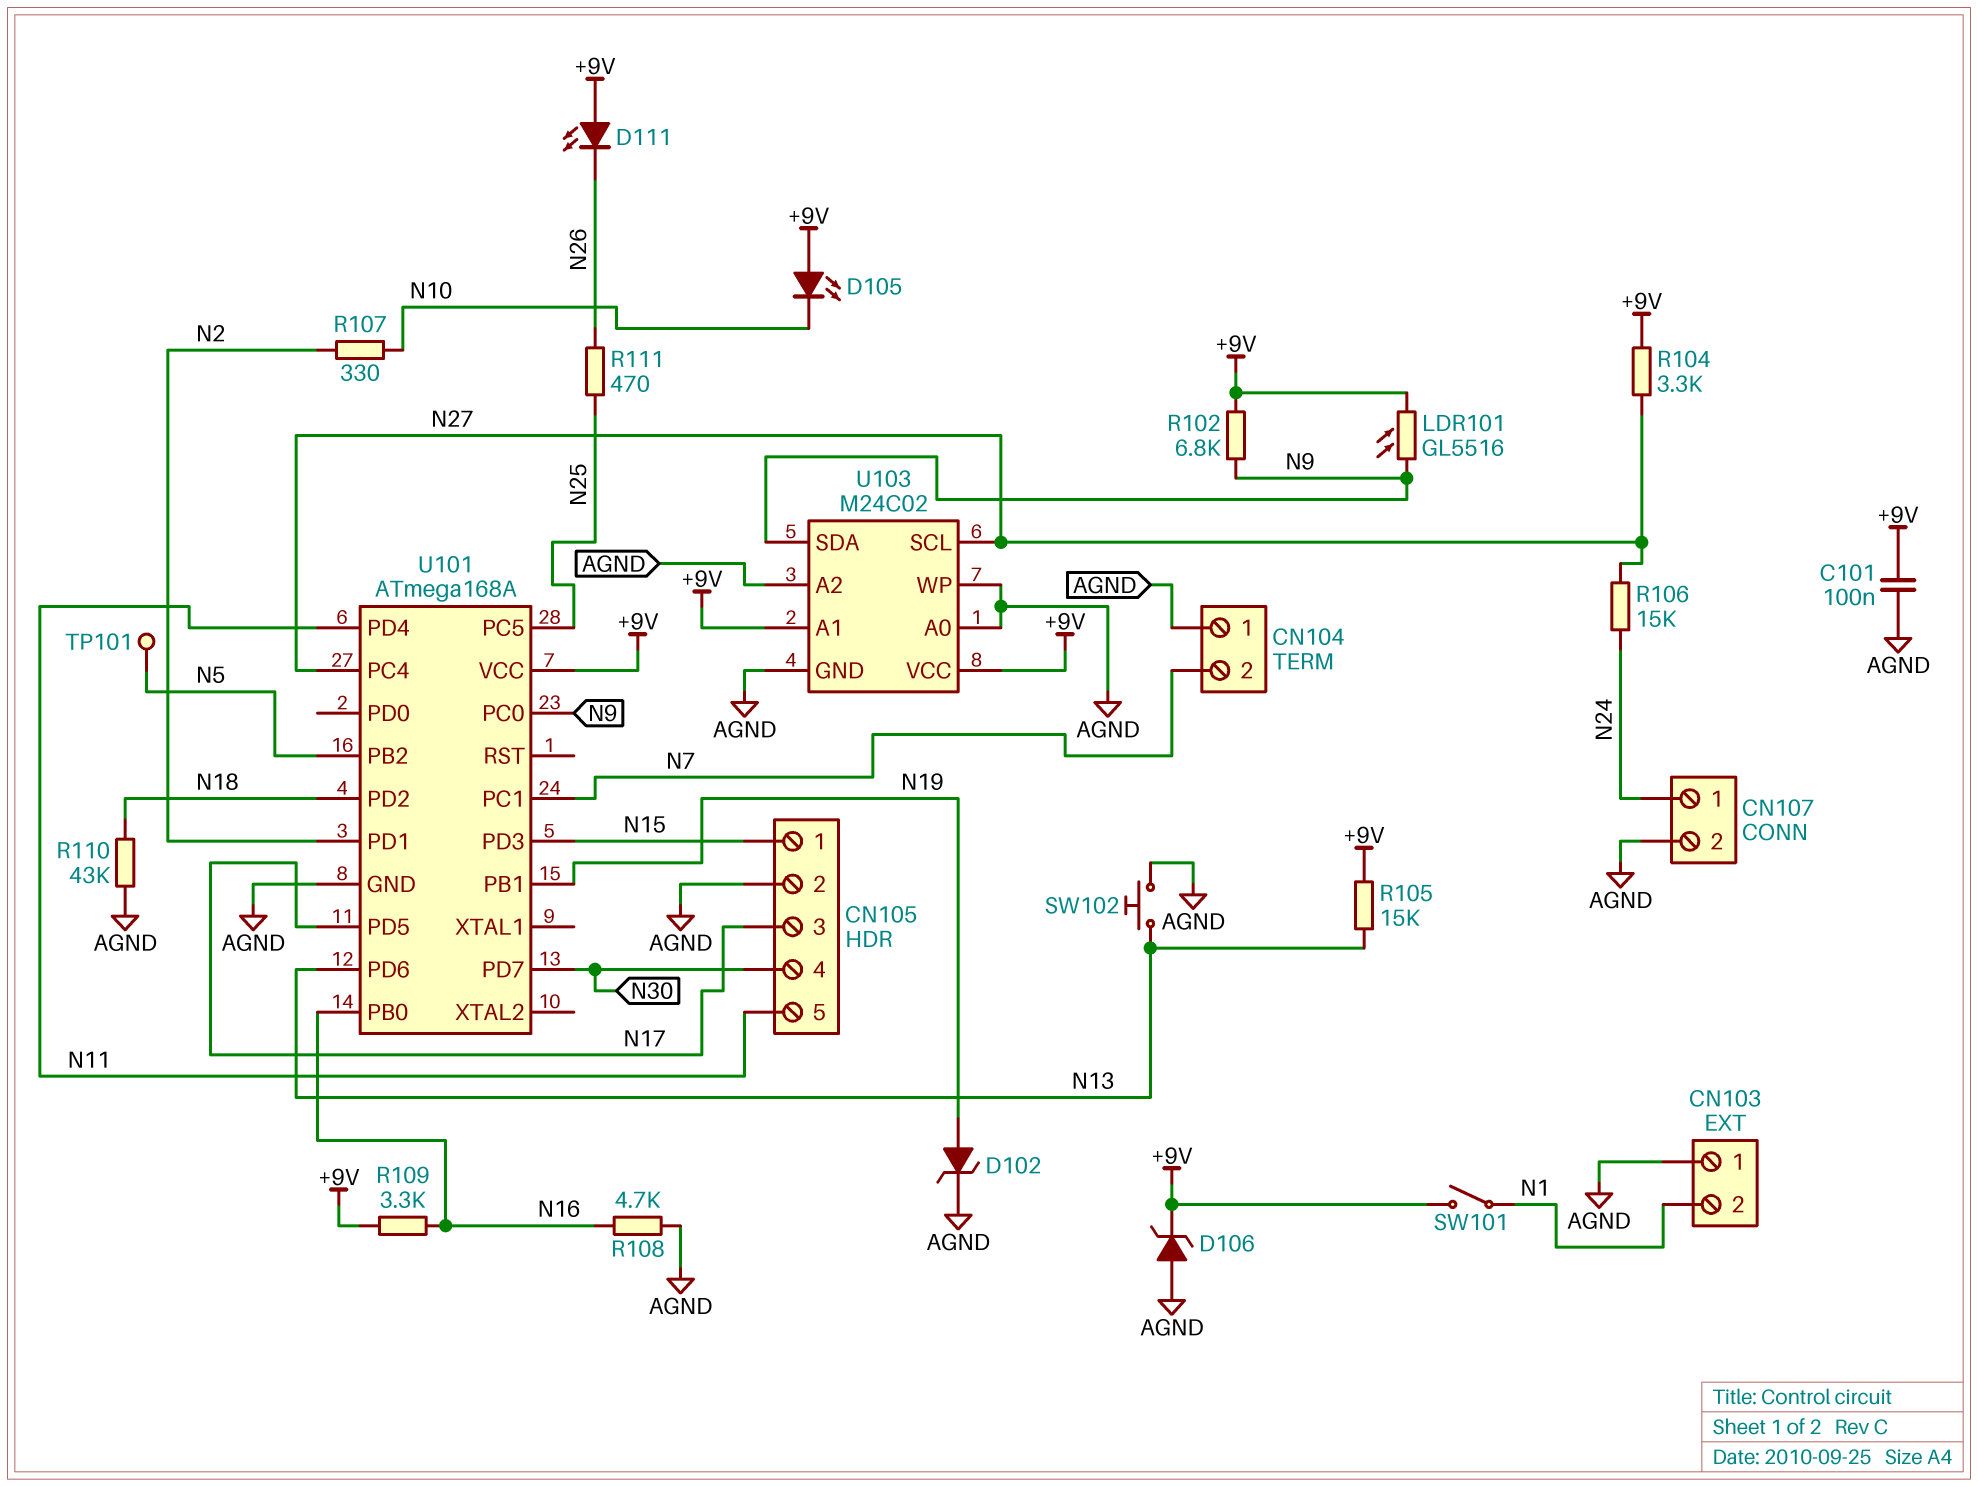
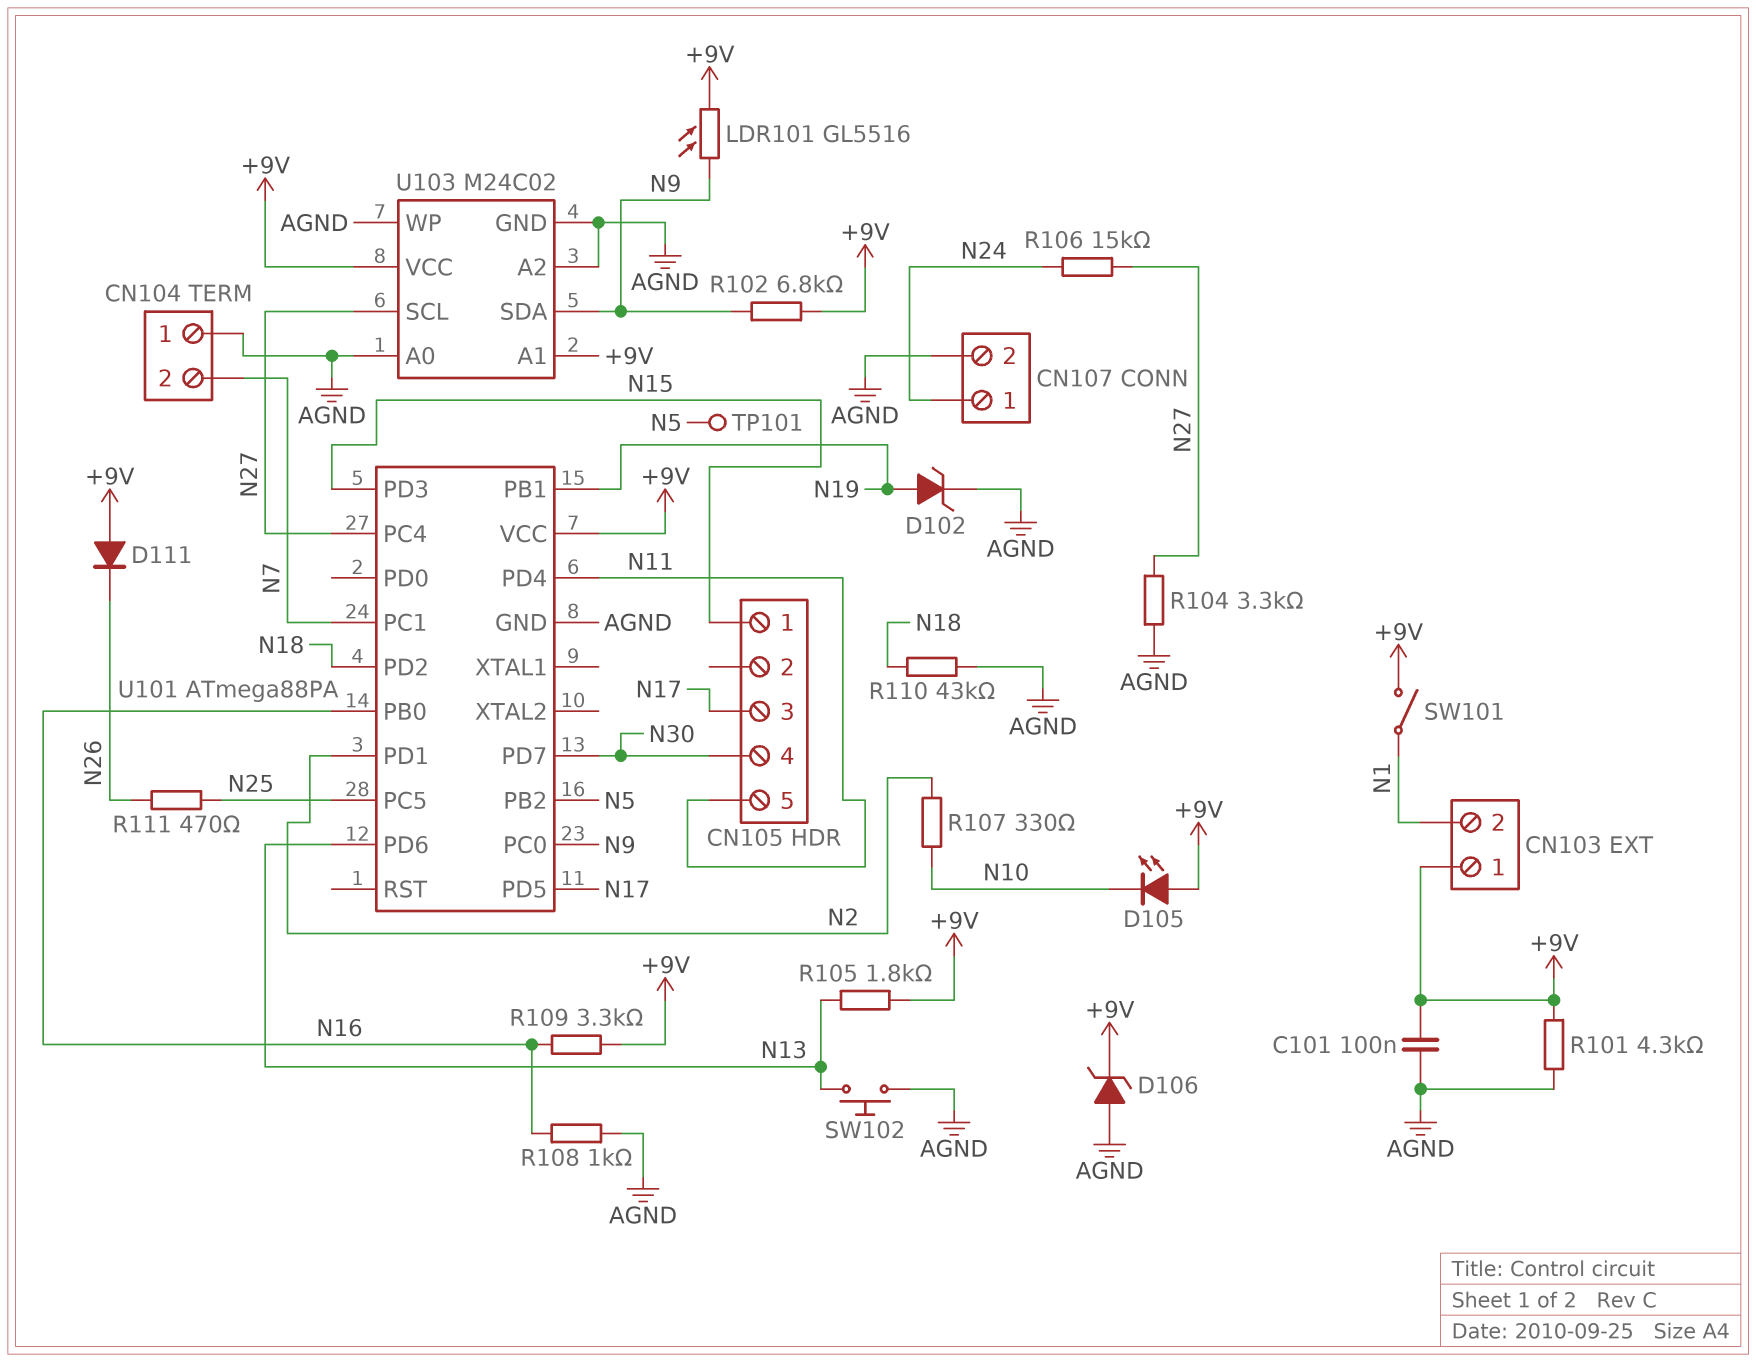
CN103 pin 1: AGND -> +9V
CN105 pin 2: AGND -> none
D111: LED (A +9V, K N26) -> diode (A +9V, K N26)
R101: none -> 4.3k (+9V, AGND)
R104: 3.3k (+9V, N27) -> 3.3k (AGND, N27)
R105: 15k (+9V, N13) -> 1.8k (+9V, N13)
R108: 4.7k (AGND, N16) -> 1k (AGND, N16)
U101: ATmega168A -> ATmega88PA

